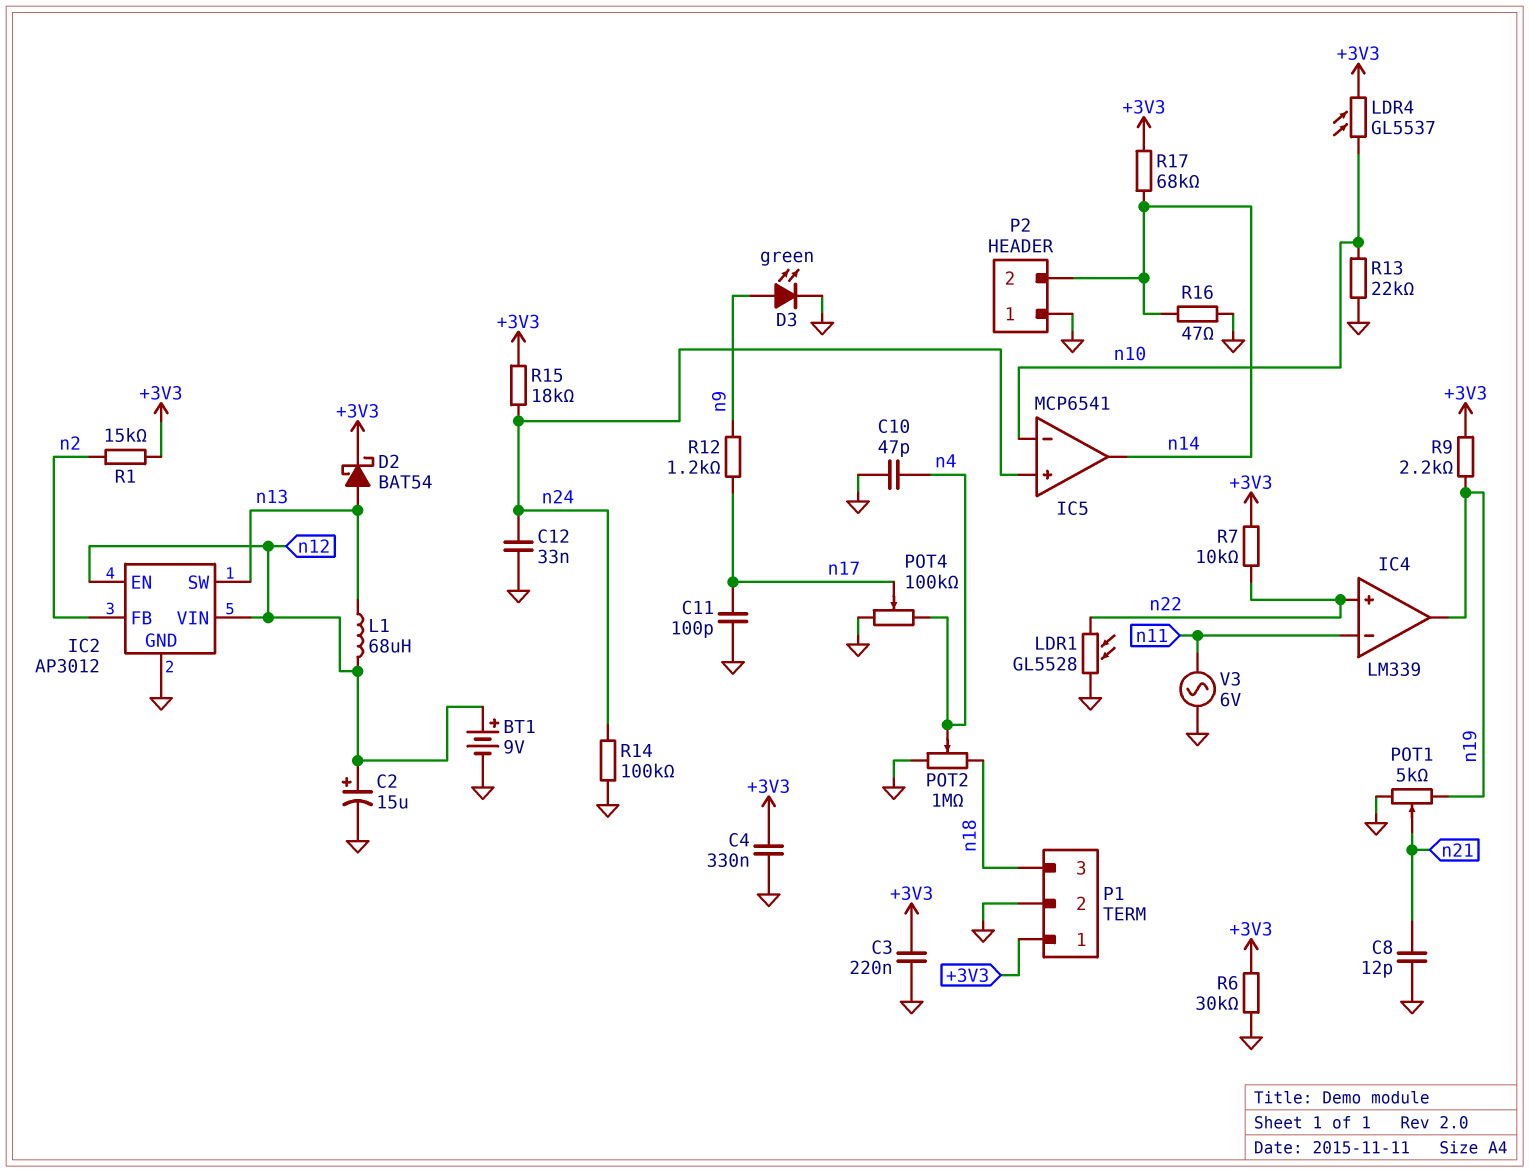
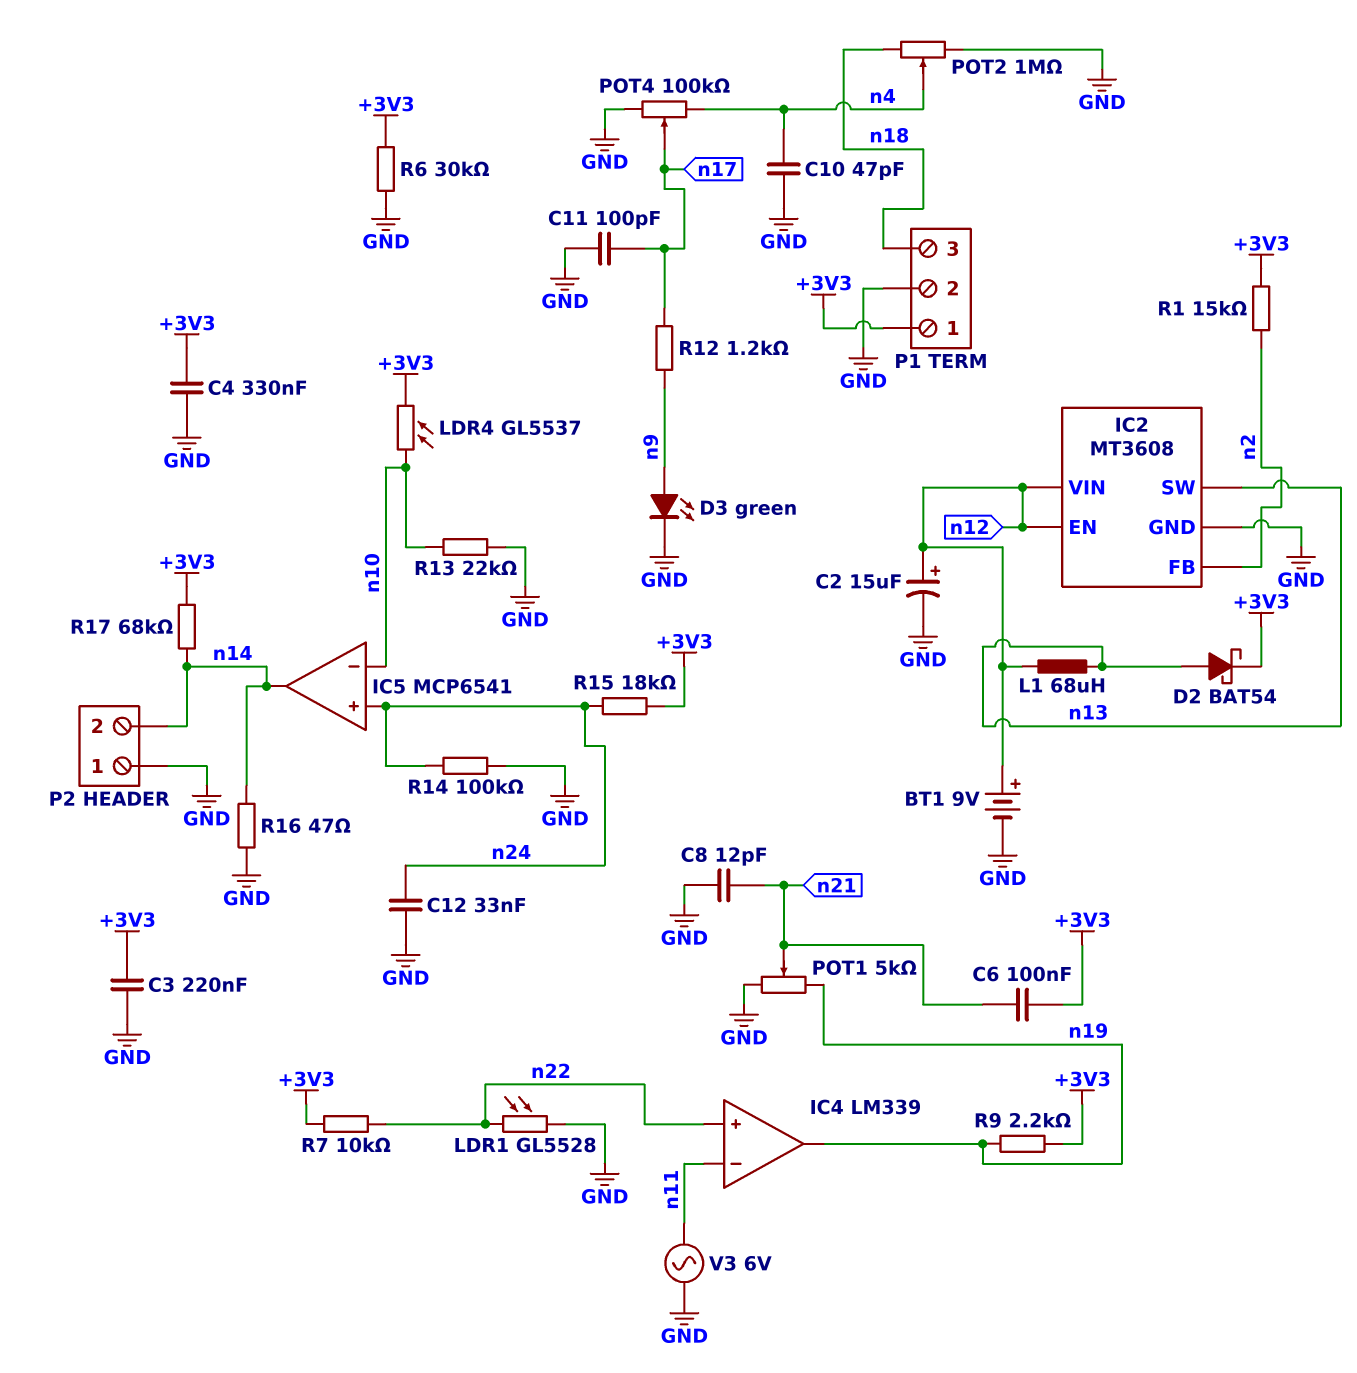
C6: none -> 100nF (+3V3, n21)
IC2: AP3012 -> MT3608

